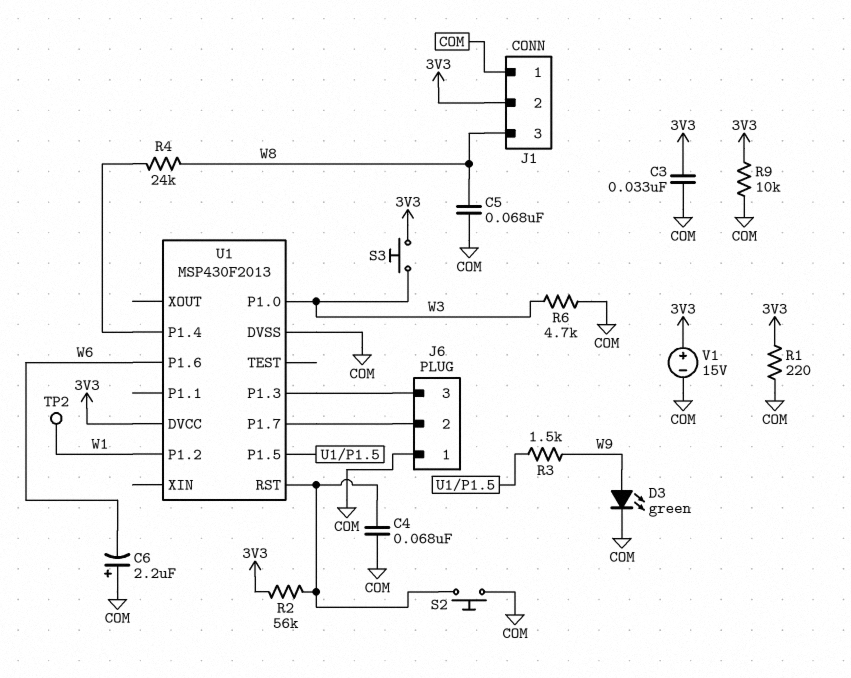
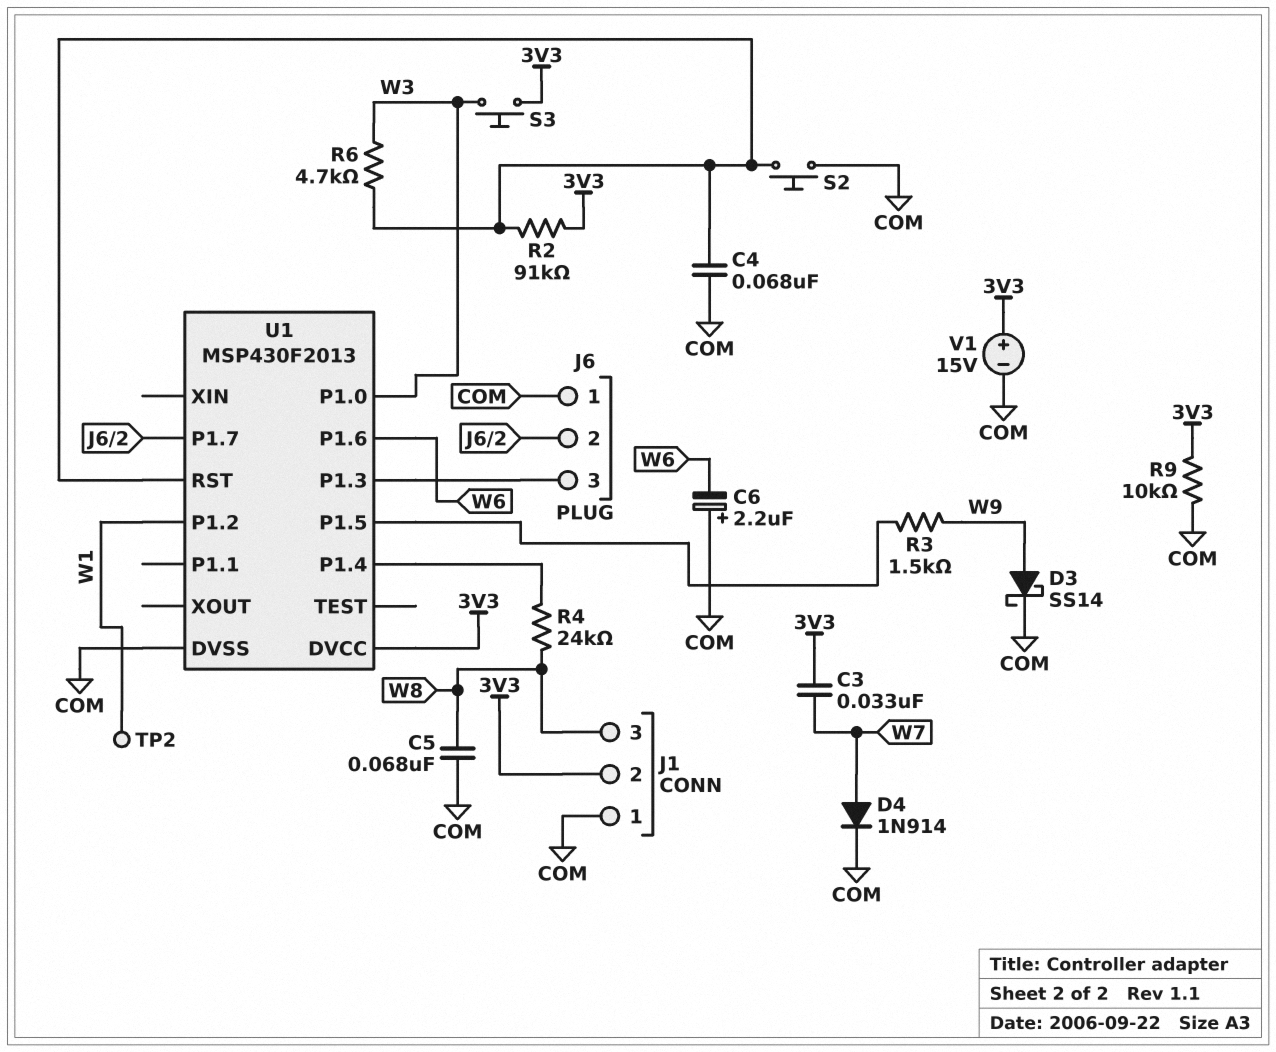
C3: 33nF (3V3, COM) -> 33nF (3V3, W7)
D3: LED green (A W9, K COM) -> schottky SS14 (A W9, K COM)
D4: none -> diode 1N914 (A W7, K COM)
R1: 220 (3V3, COM) -> none
R2: 56k (3V3, U1/RST) -> 91k (3V3, U1/RST)
R6: 4.7k (COM, W3) -> 4.7k (U1/RST, W3)

